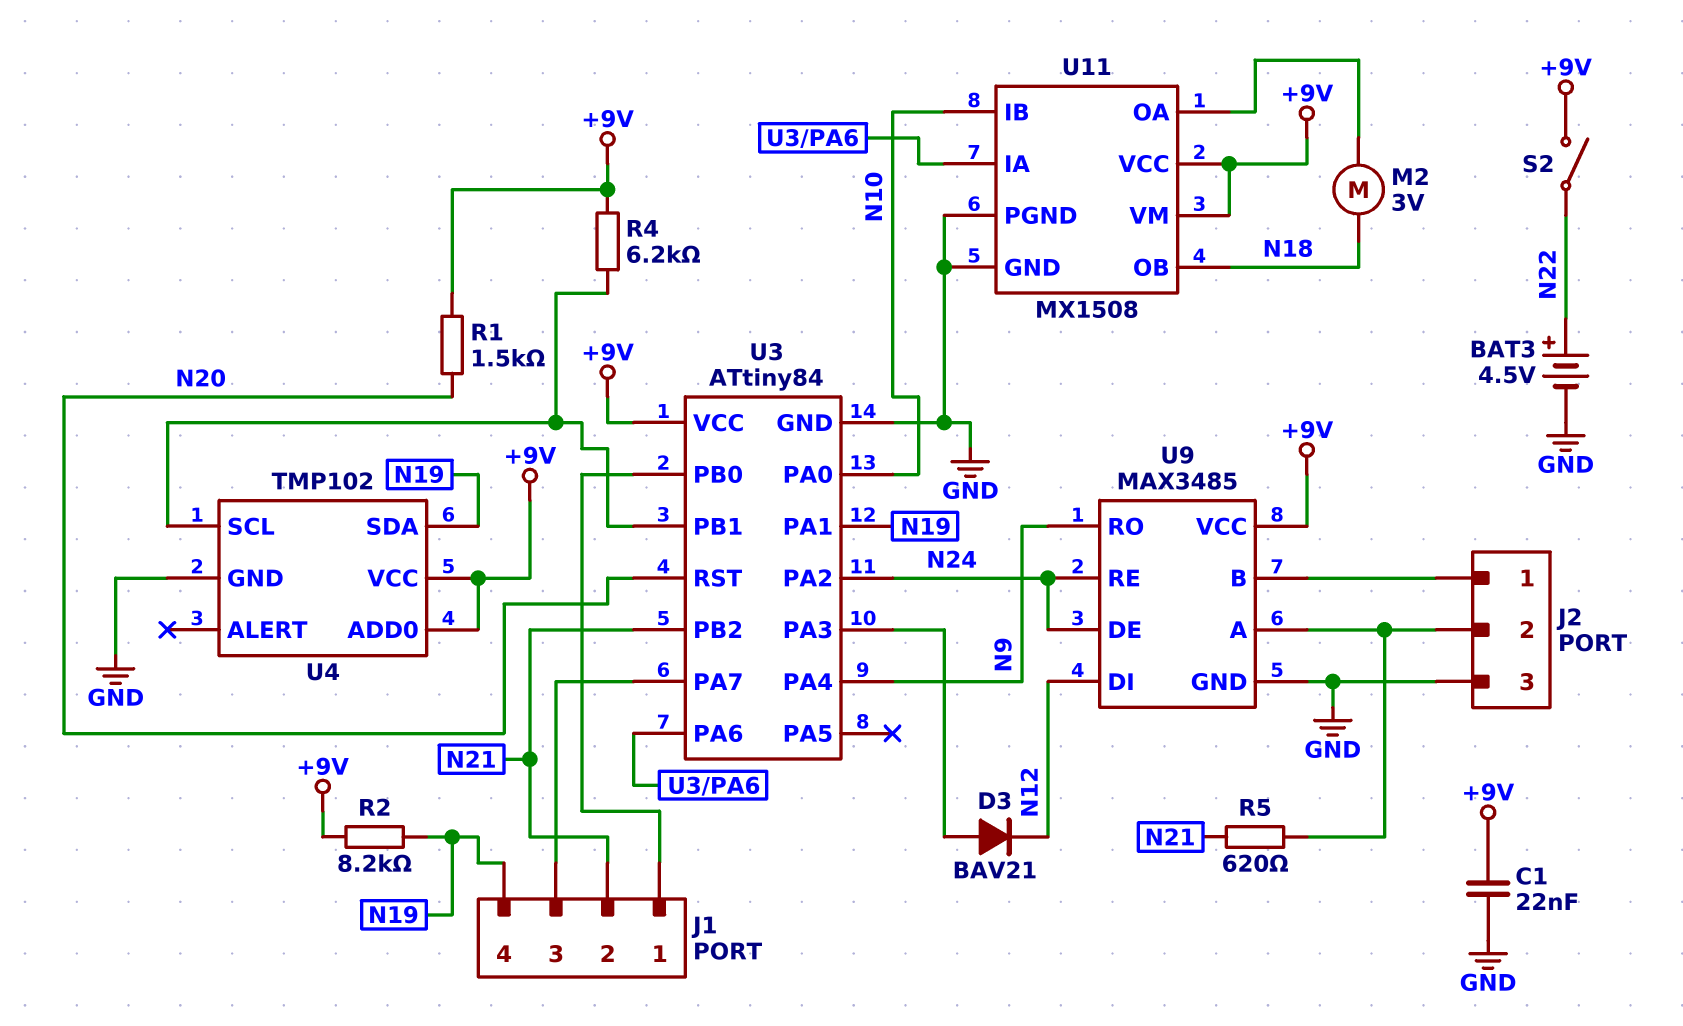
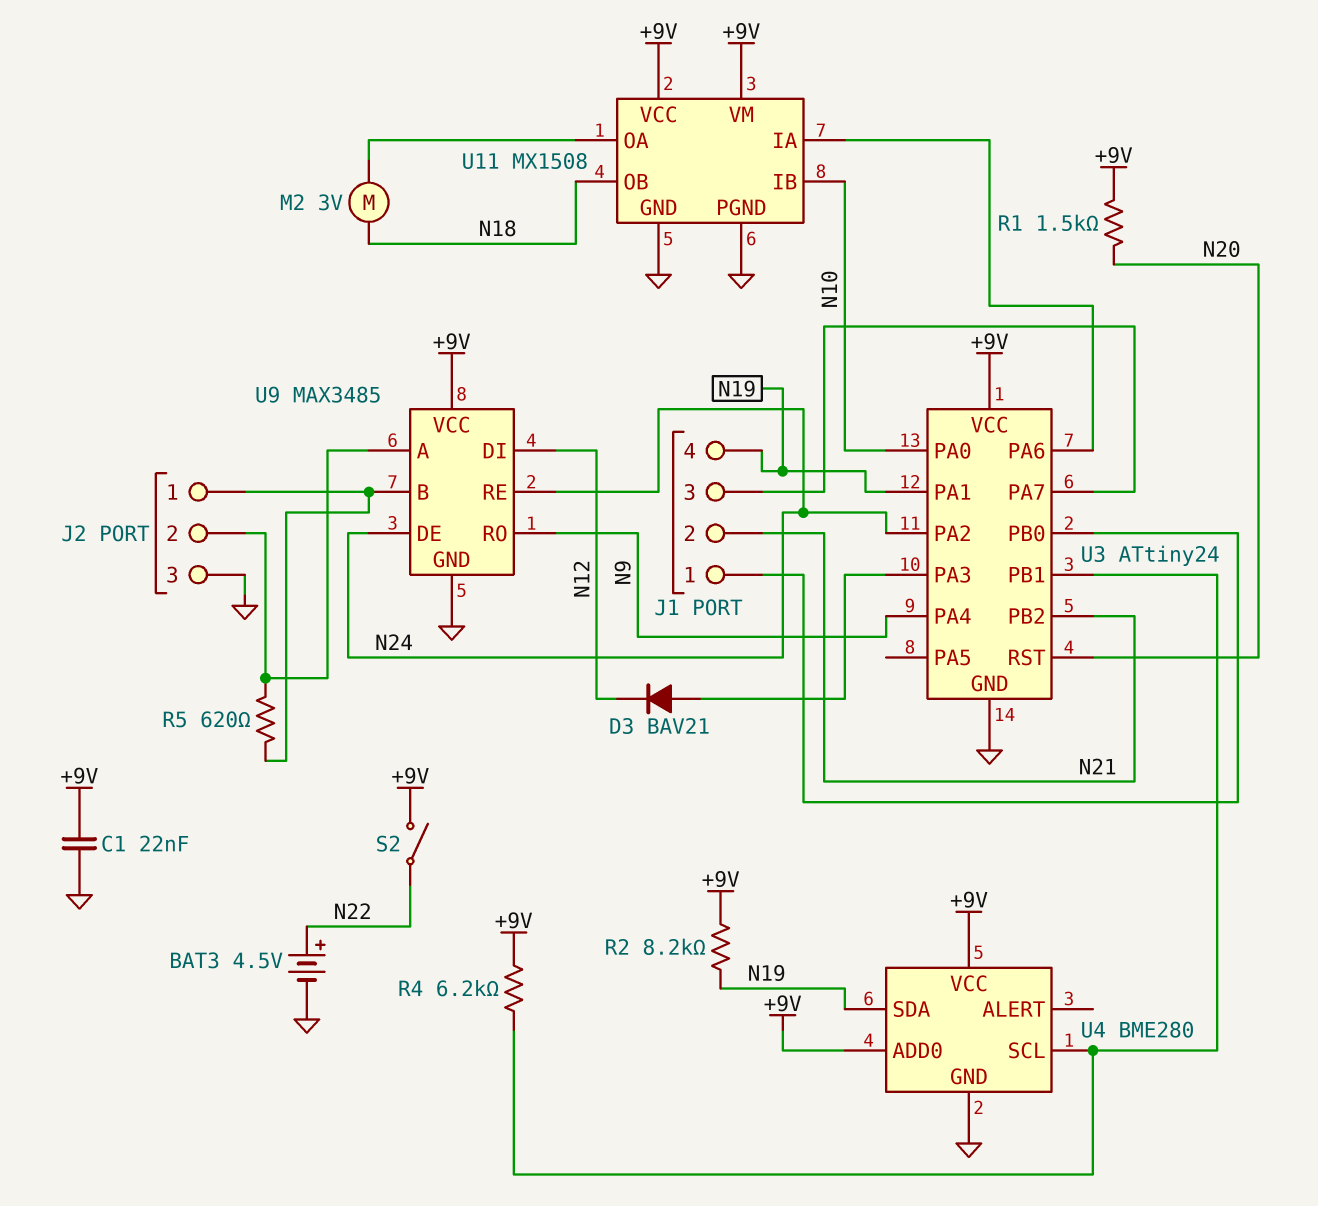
R5: 620 (J2/2, N21) -> 620 (J2/1, J2/2)
U3: ATtiny84 -> ATtiny24
U4: TMP102 -> BME280

